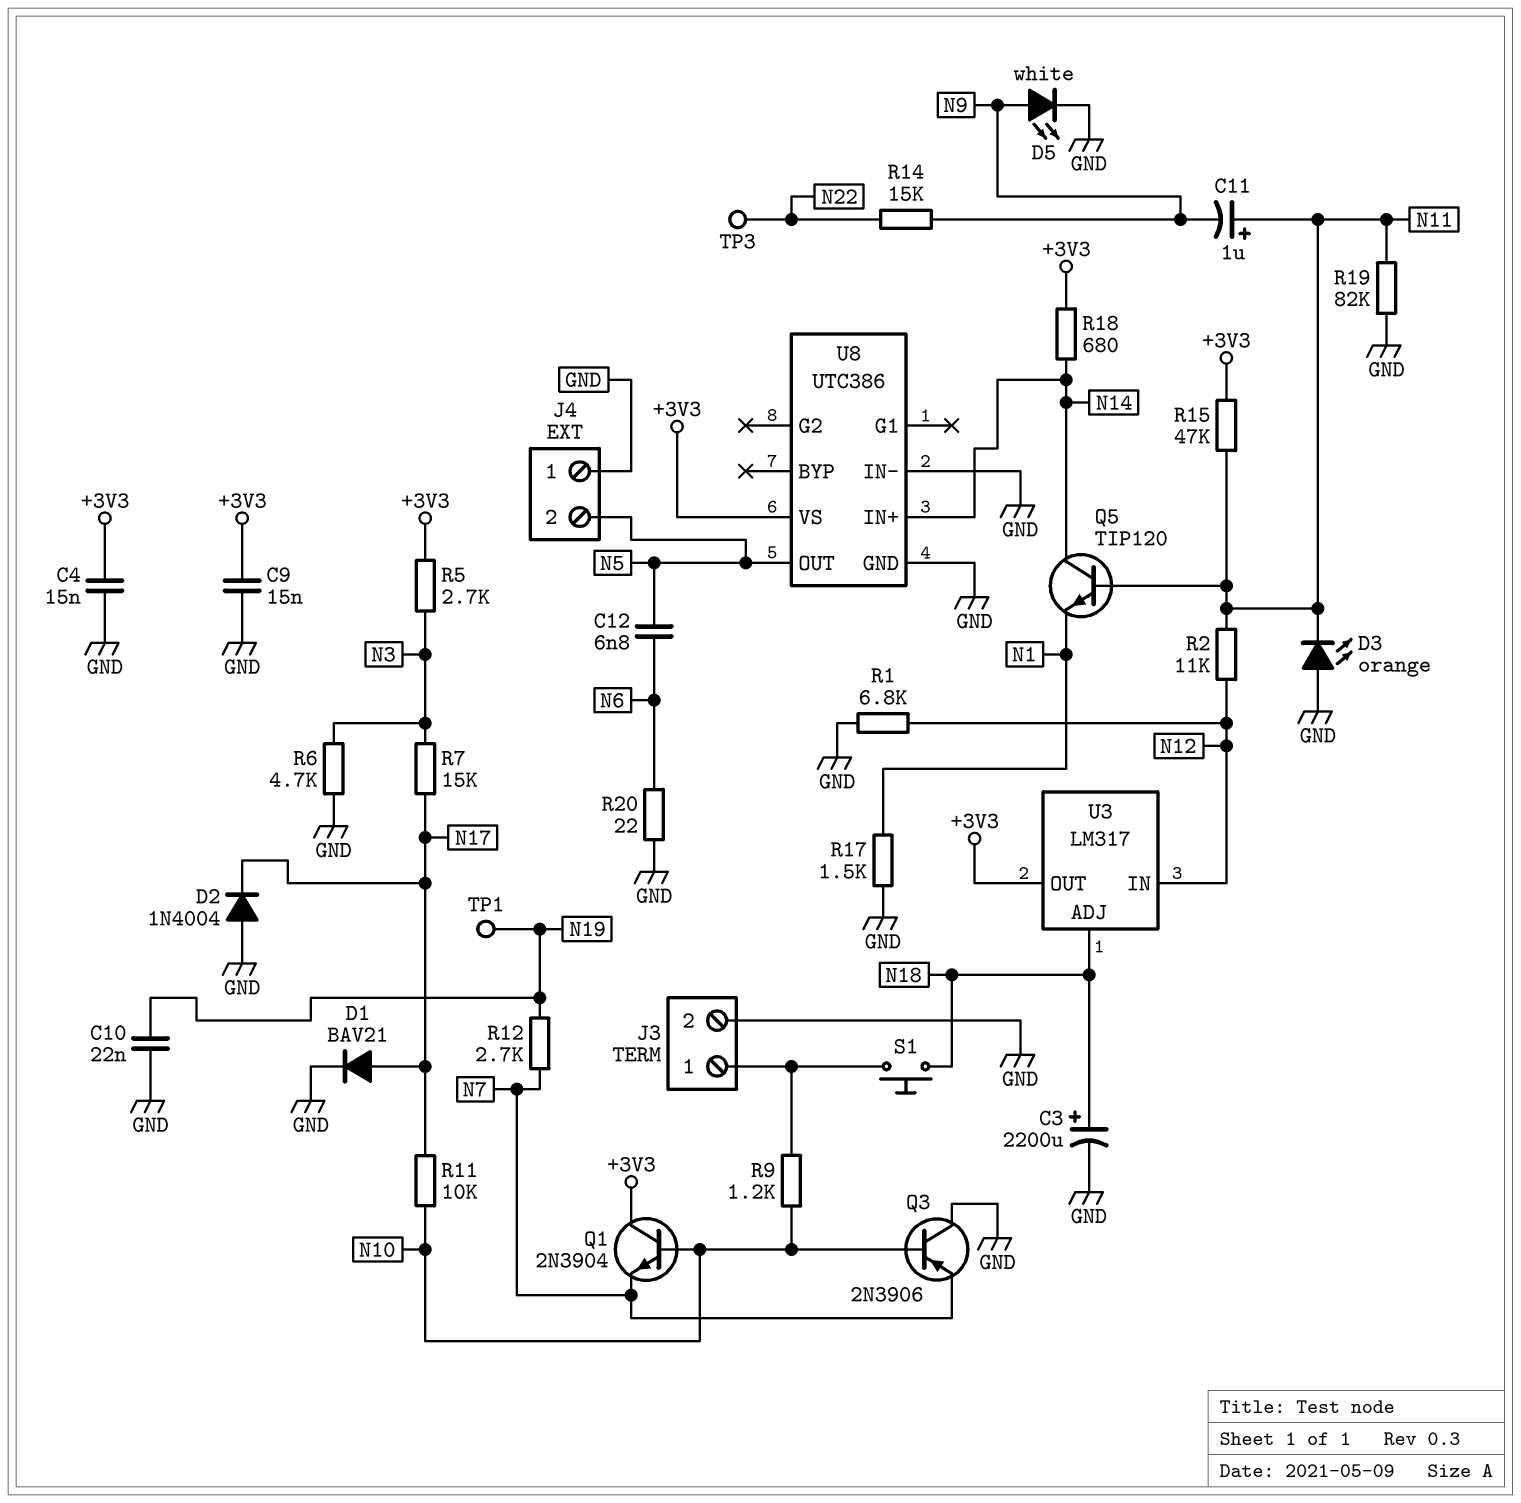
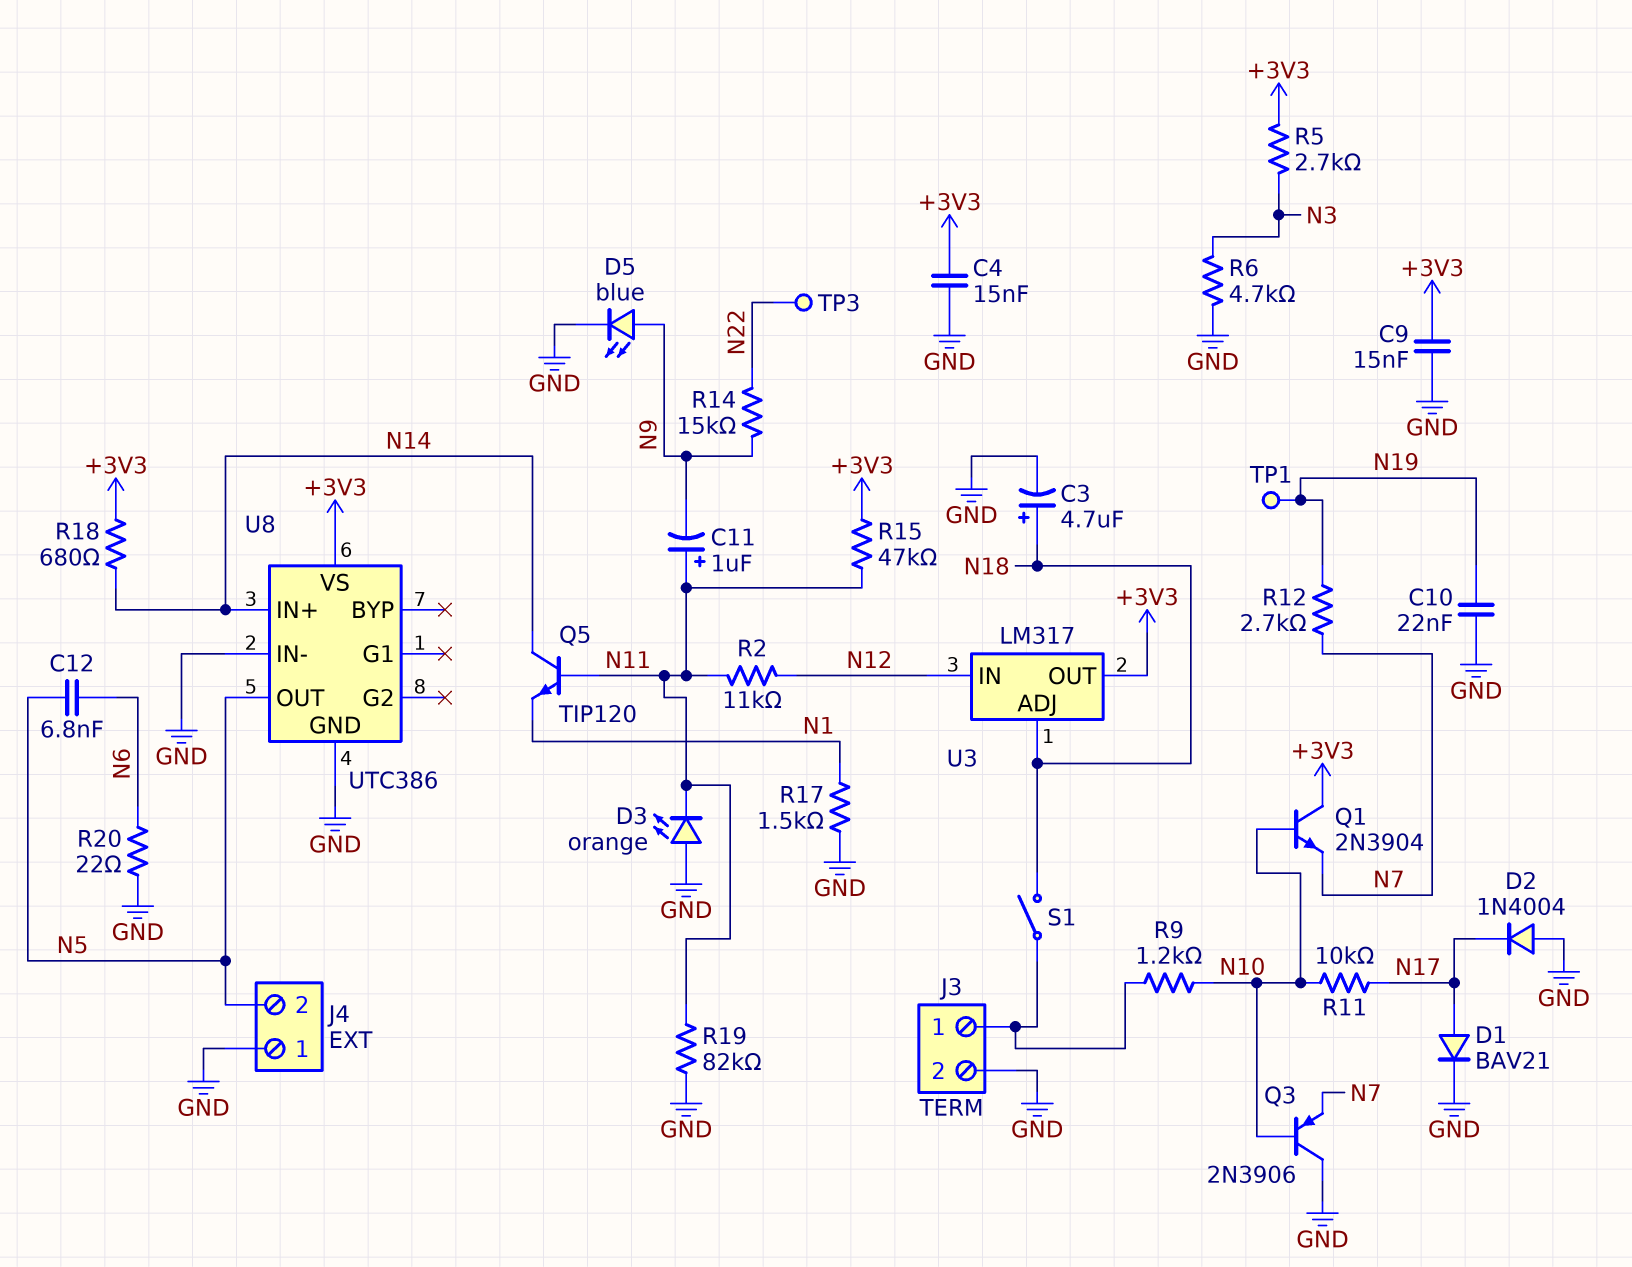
C3: 2200uF (plus N18, minus GND) -> 4.7uF (plus N18, minus GND)
D5: LED white (A N9, K GND) -> LED blue (A N9, K GND)
R1: 6.8k (GND, N12) -> none
R7: 15k (N3, N17) -> none
S1: button (J3/1, N18) -> switch (J3/1, N18)

